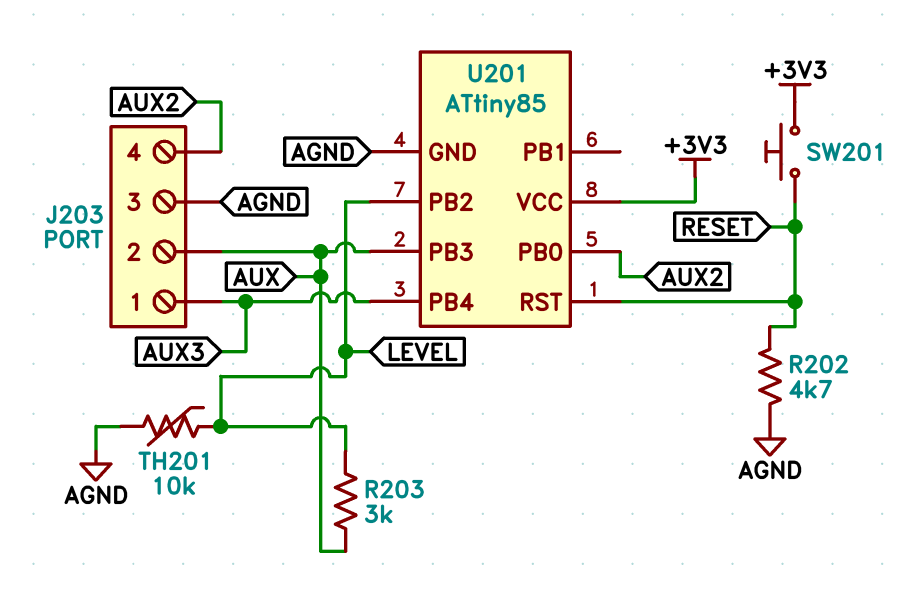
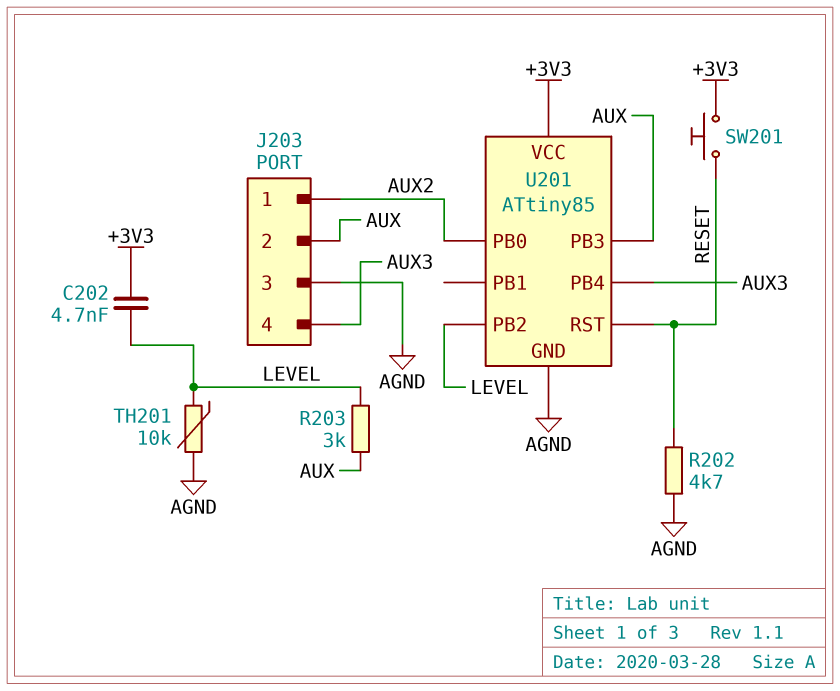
C202: none -> 4.7nF (+3V3, LEVEL)
J203 pin 1: AUX3 -> AUX2
J203 pin 4: AUX2 -> AUX3

